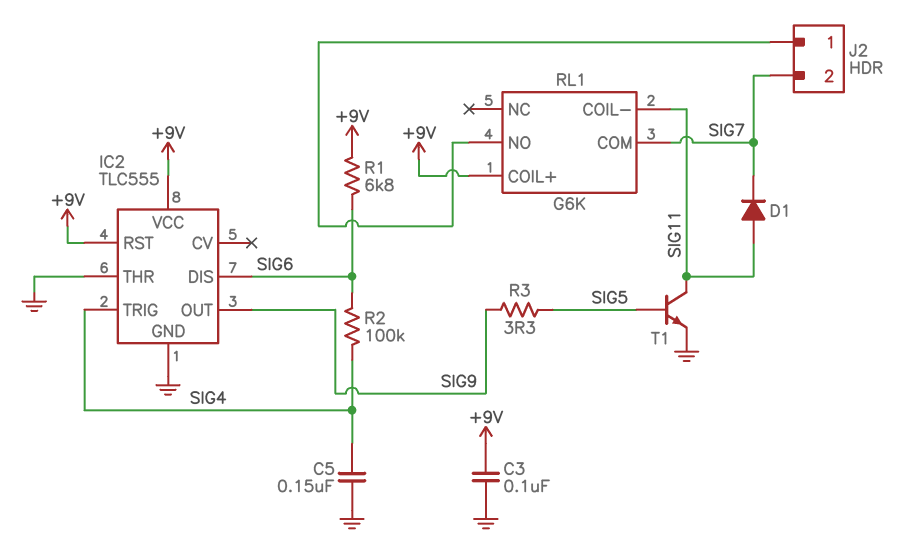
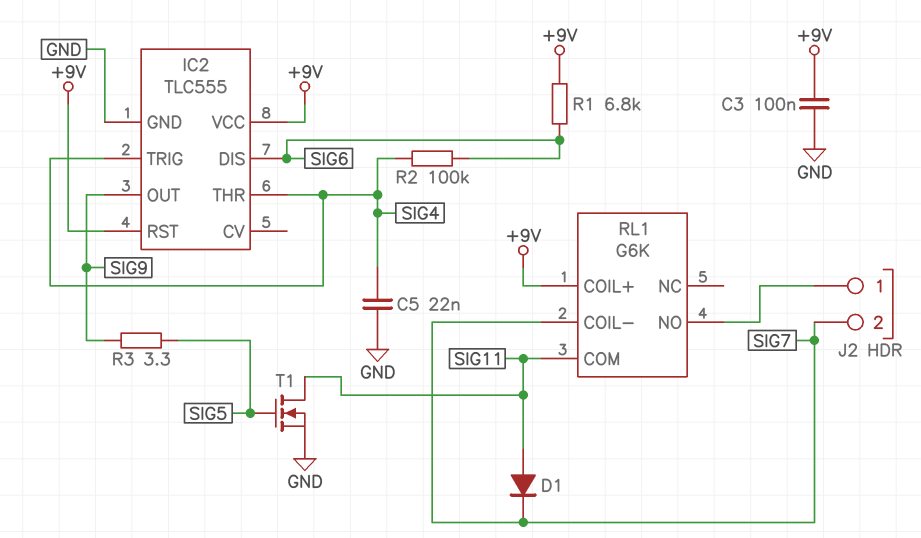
C5: 150nF (GND, SIG4) -> 22nF (GND, SIG4)
IC2 pin THR: GND -> SIG4
RL1 pin COIL-: SIG11 -> SIG7
RL1 pin COM: SIG7 -> SIG11
T1: NPN (B SIG5, C SIG11, E GND) -> NMOS (G SIG5, D SIG11, S GND)

